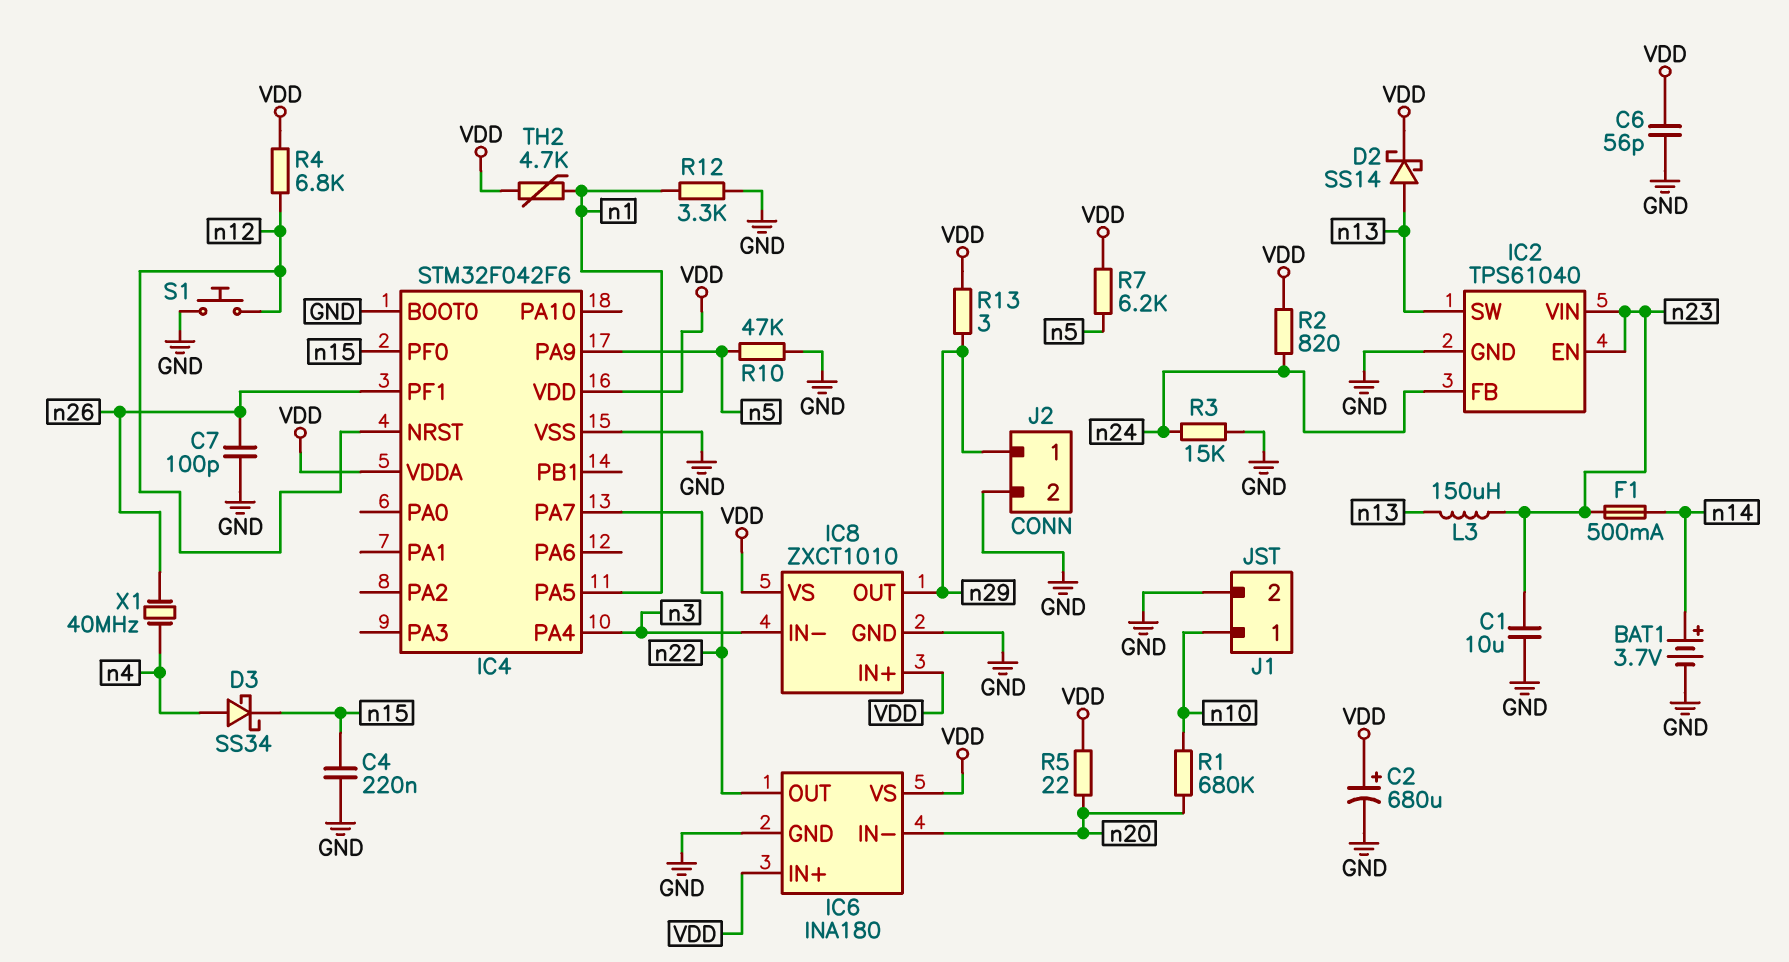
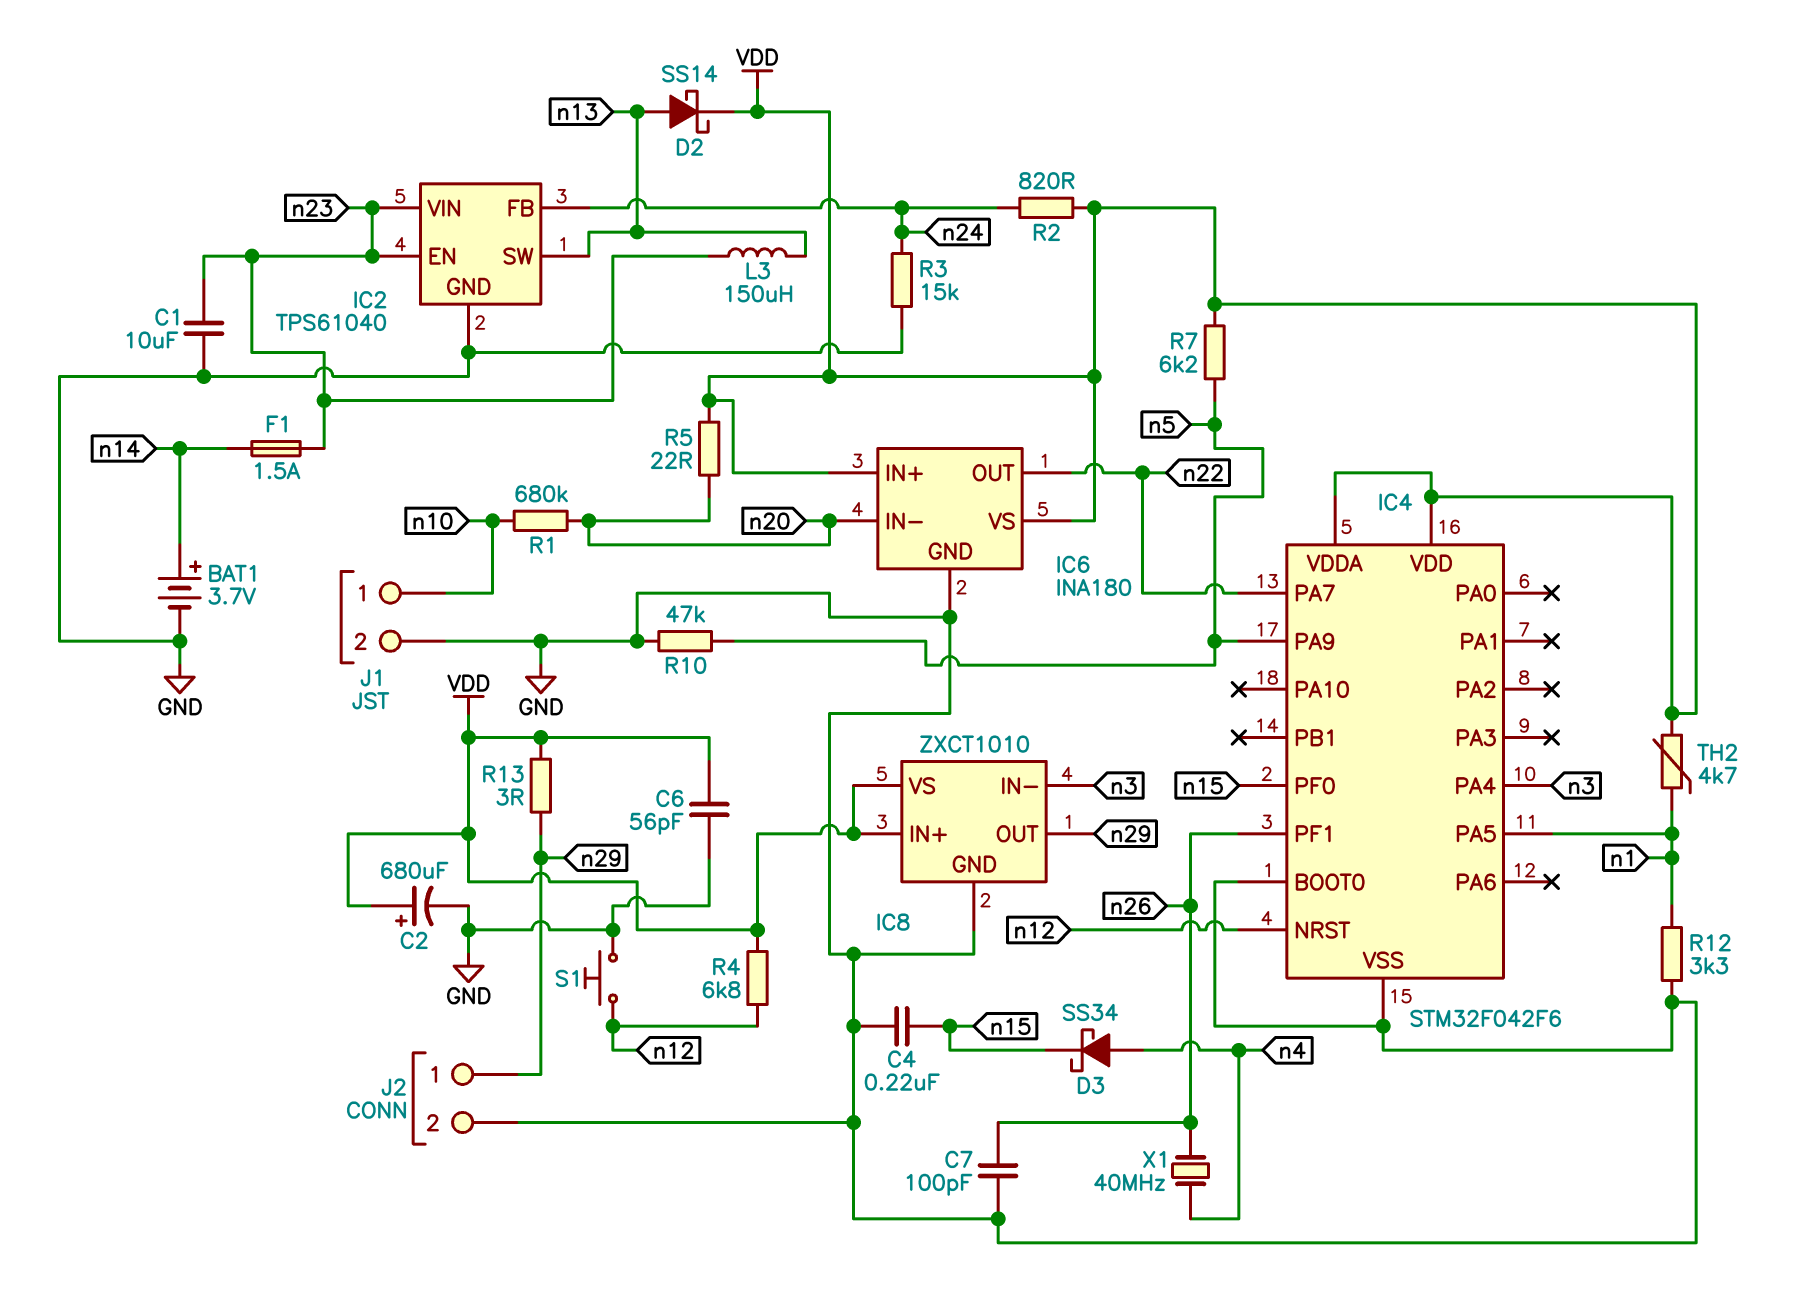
F1: 500mA (n14, n23) -> 1.5A (n14, n23)

